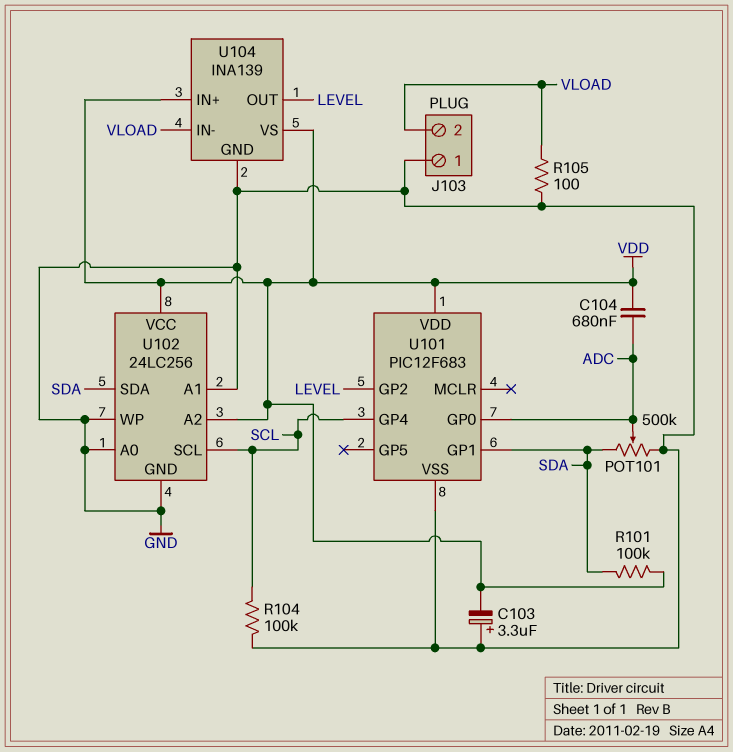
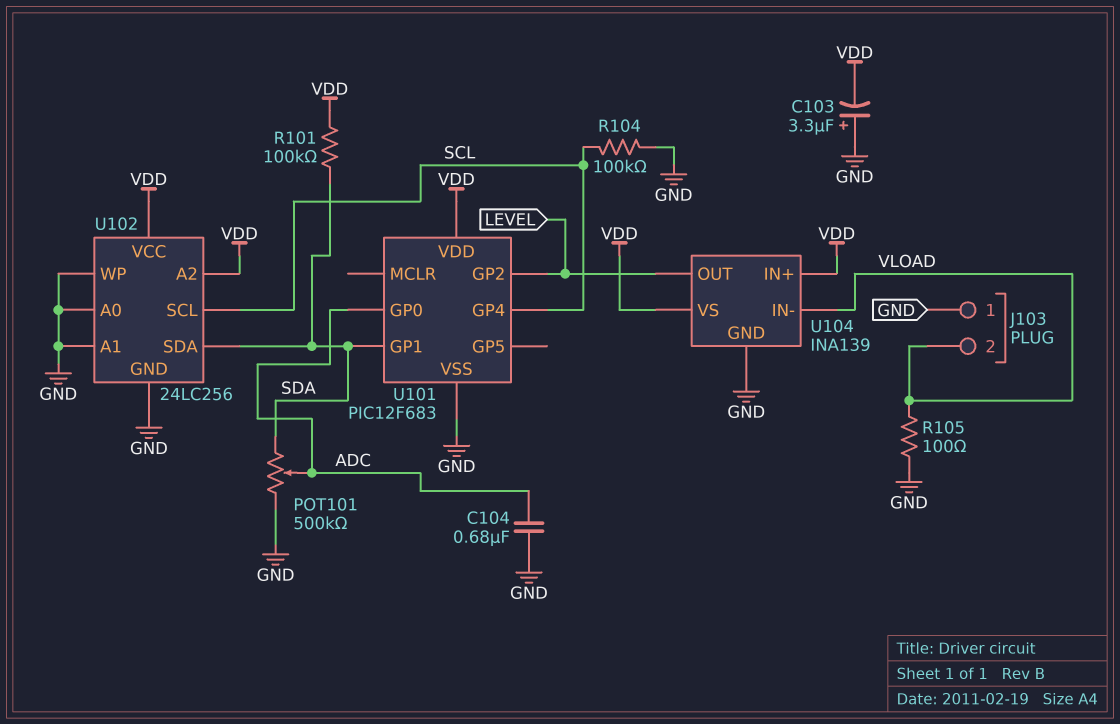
C104: 680nF (ADC, VDD) -> 680nF (ADC, GND)

